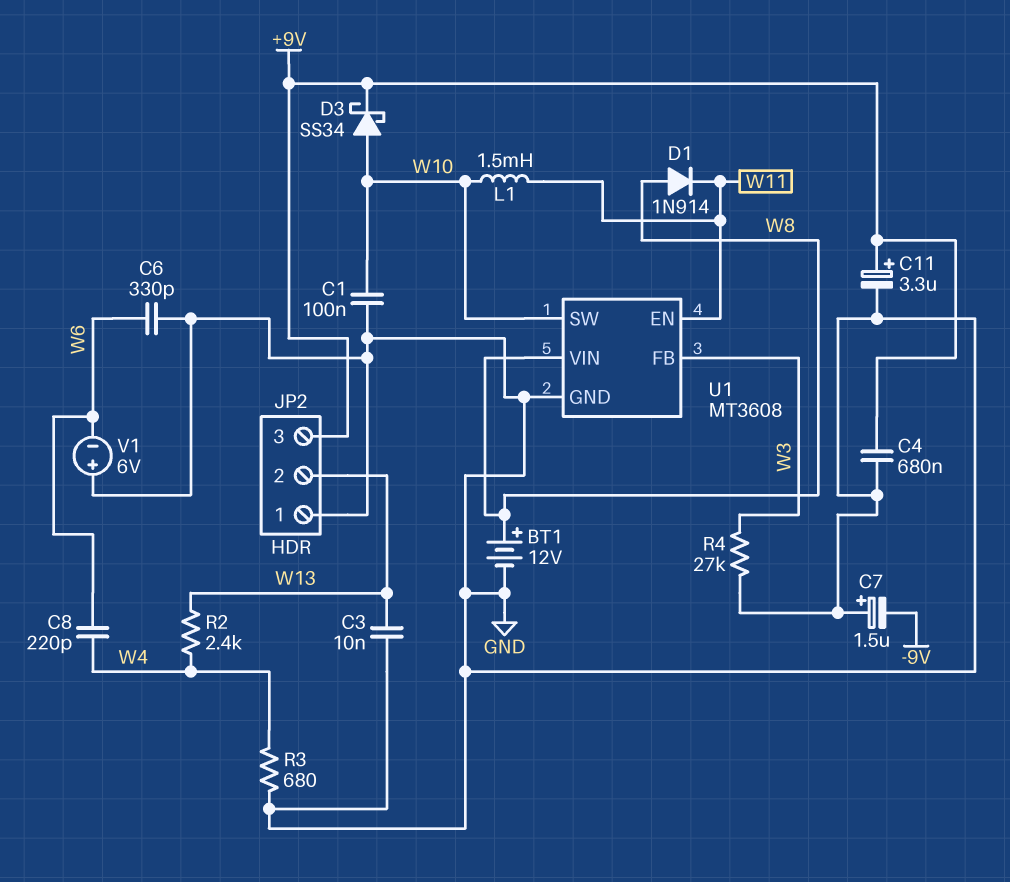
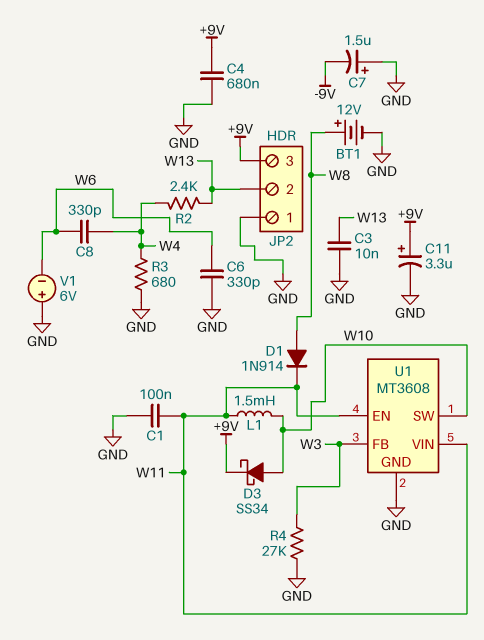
C1: 100nF (GND, W10) -> 100nF (GND, W11)
C8: 220pF (W4, W6) -> 330pF (W4, W6)
U1 pin VIN: W8 -> W11

